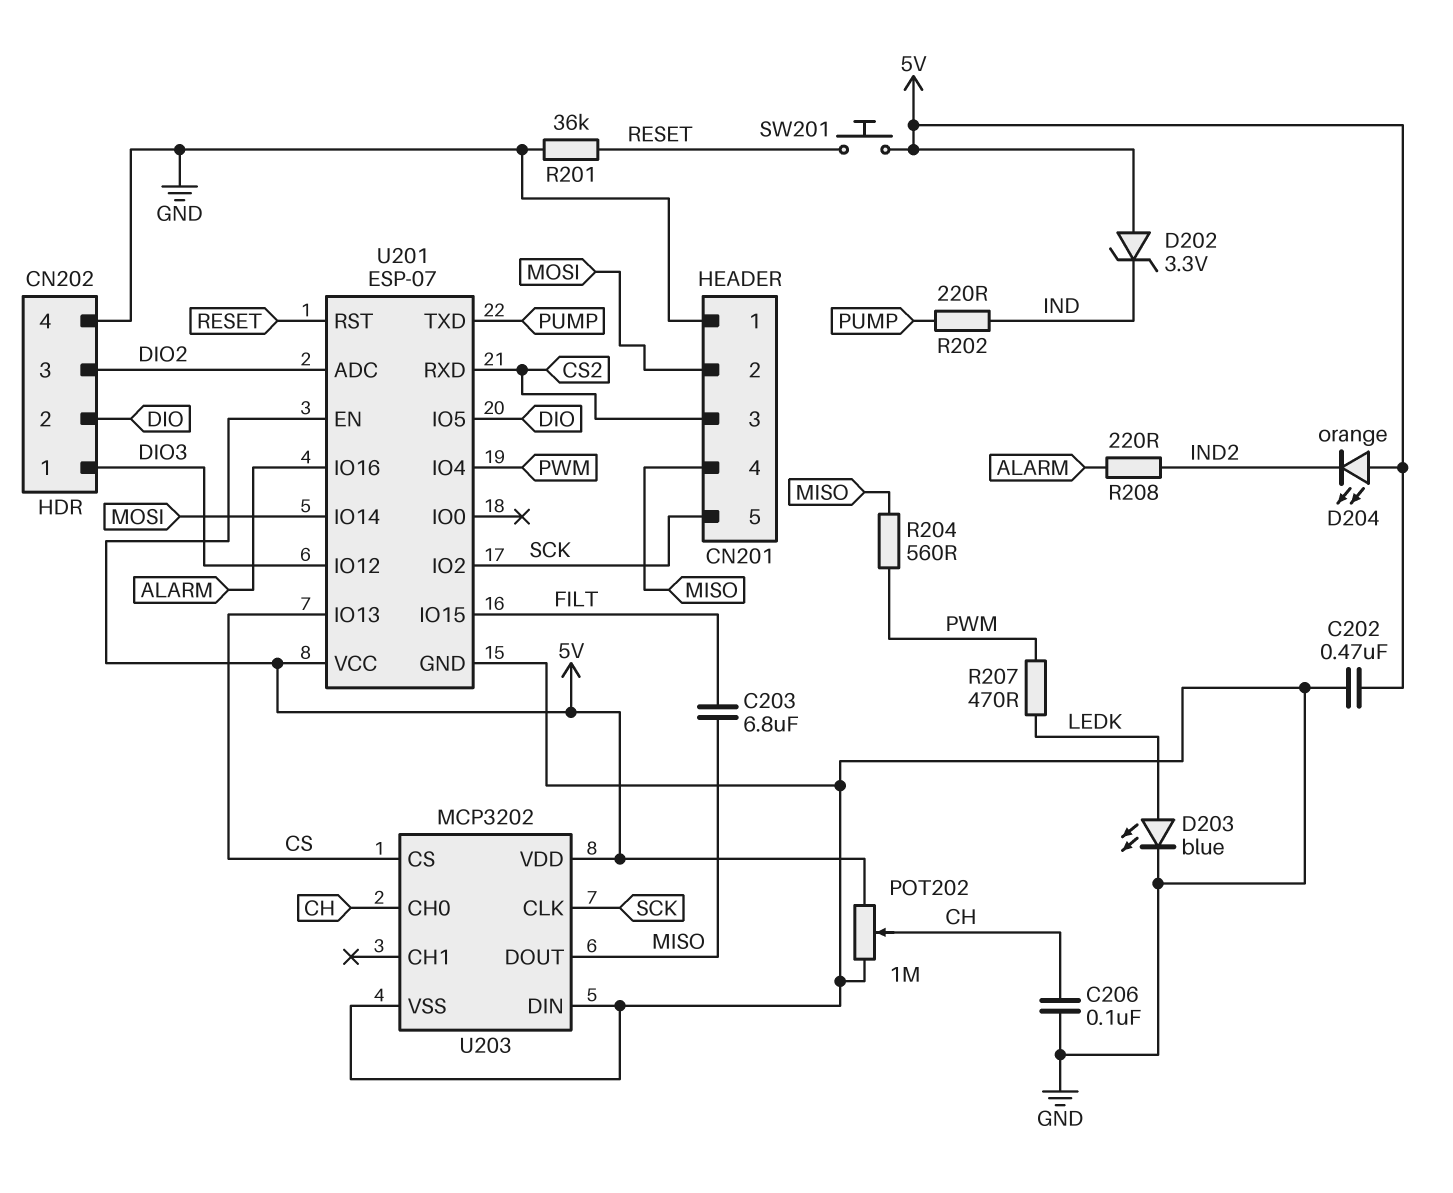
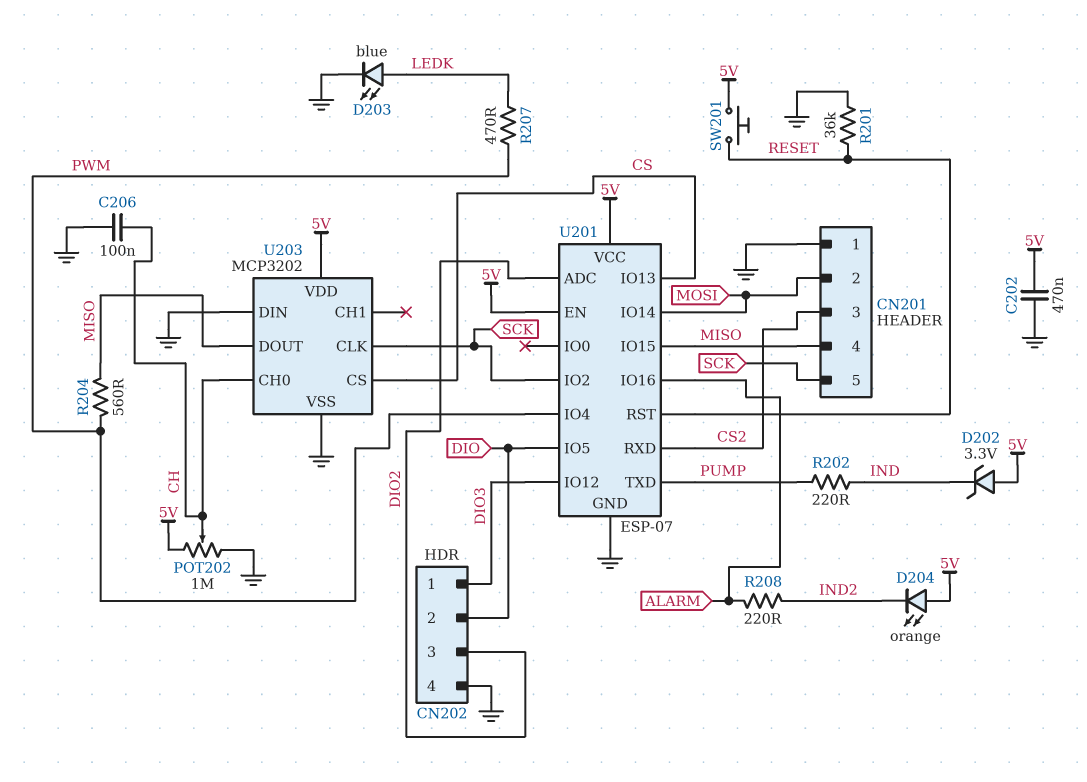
C203: 6.8uF (FILT, MISO) -> none
U201 pin IO15: FILT -> MISO

